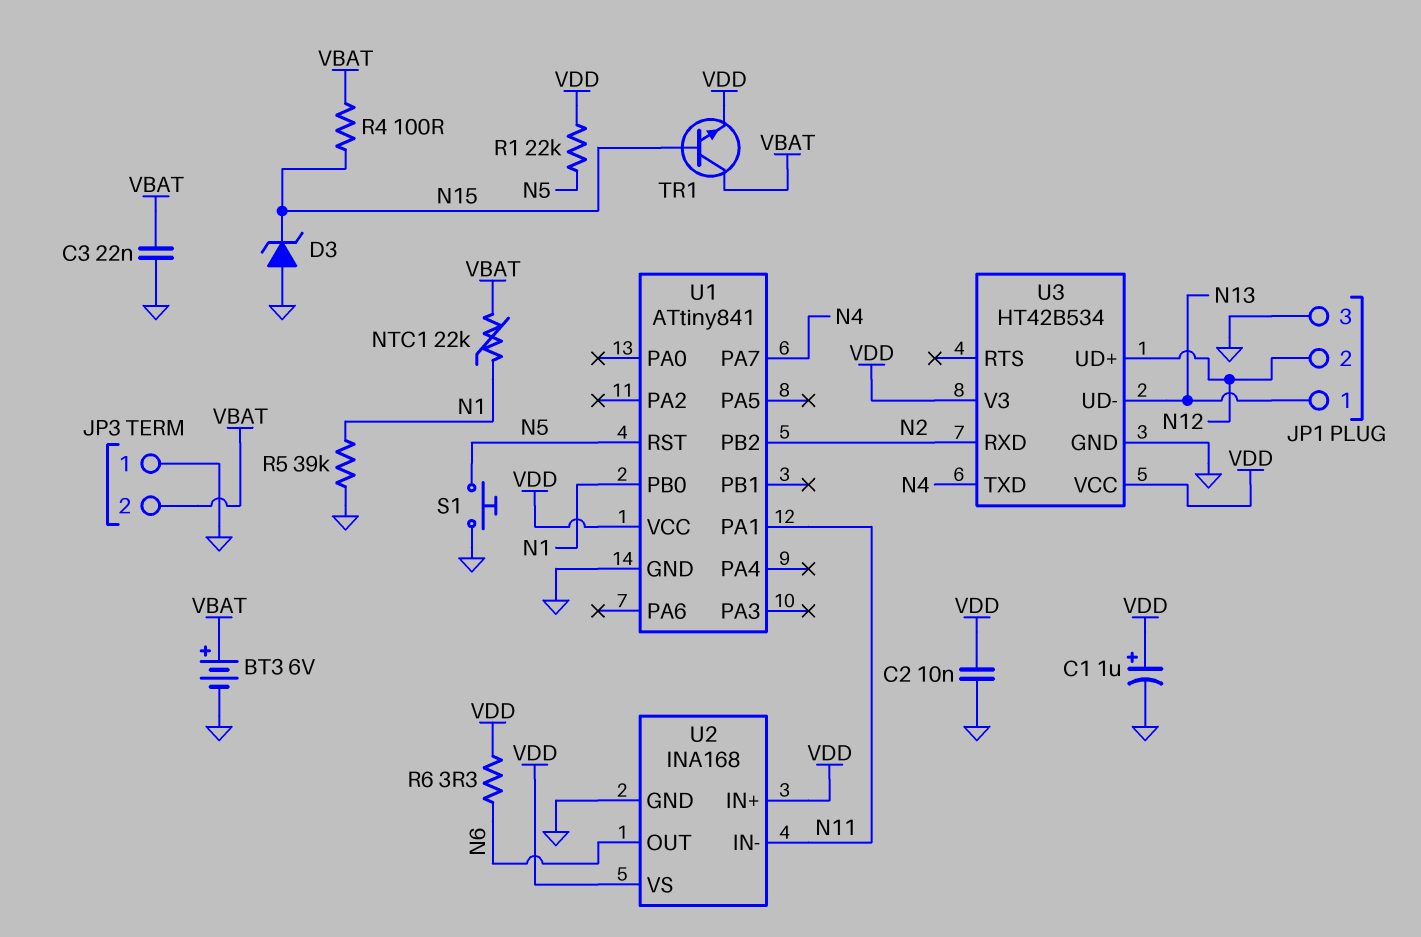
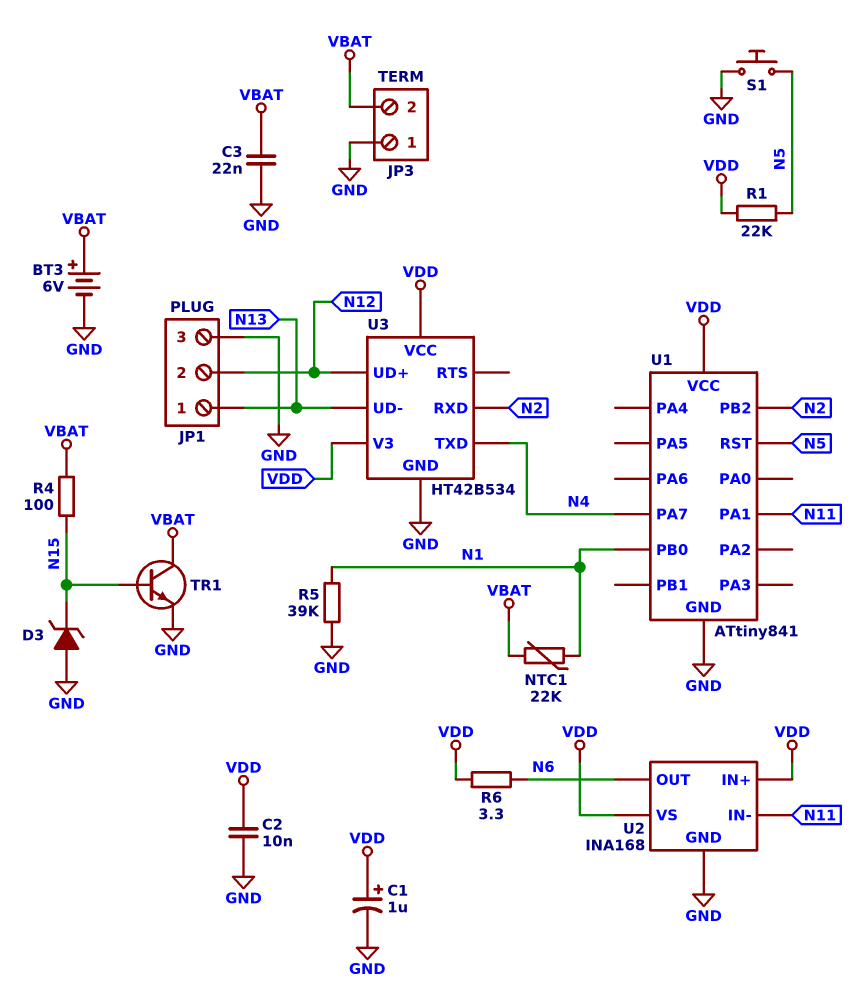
TR1: NPN (B N15, C VBAT, E VDD) -> NPN (B N15, C VBAT, E GND)

